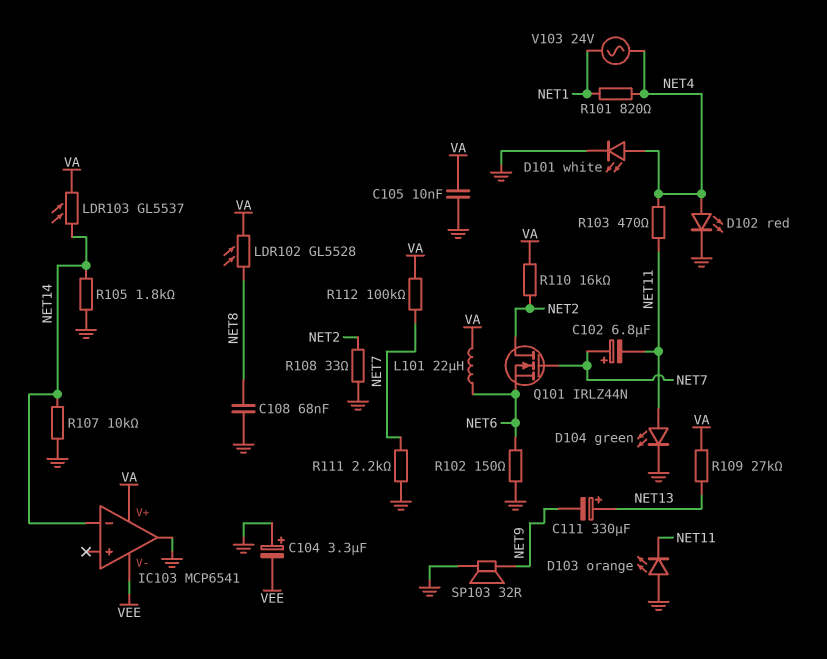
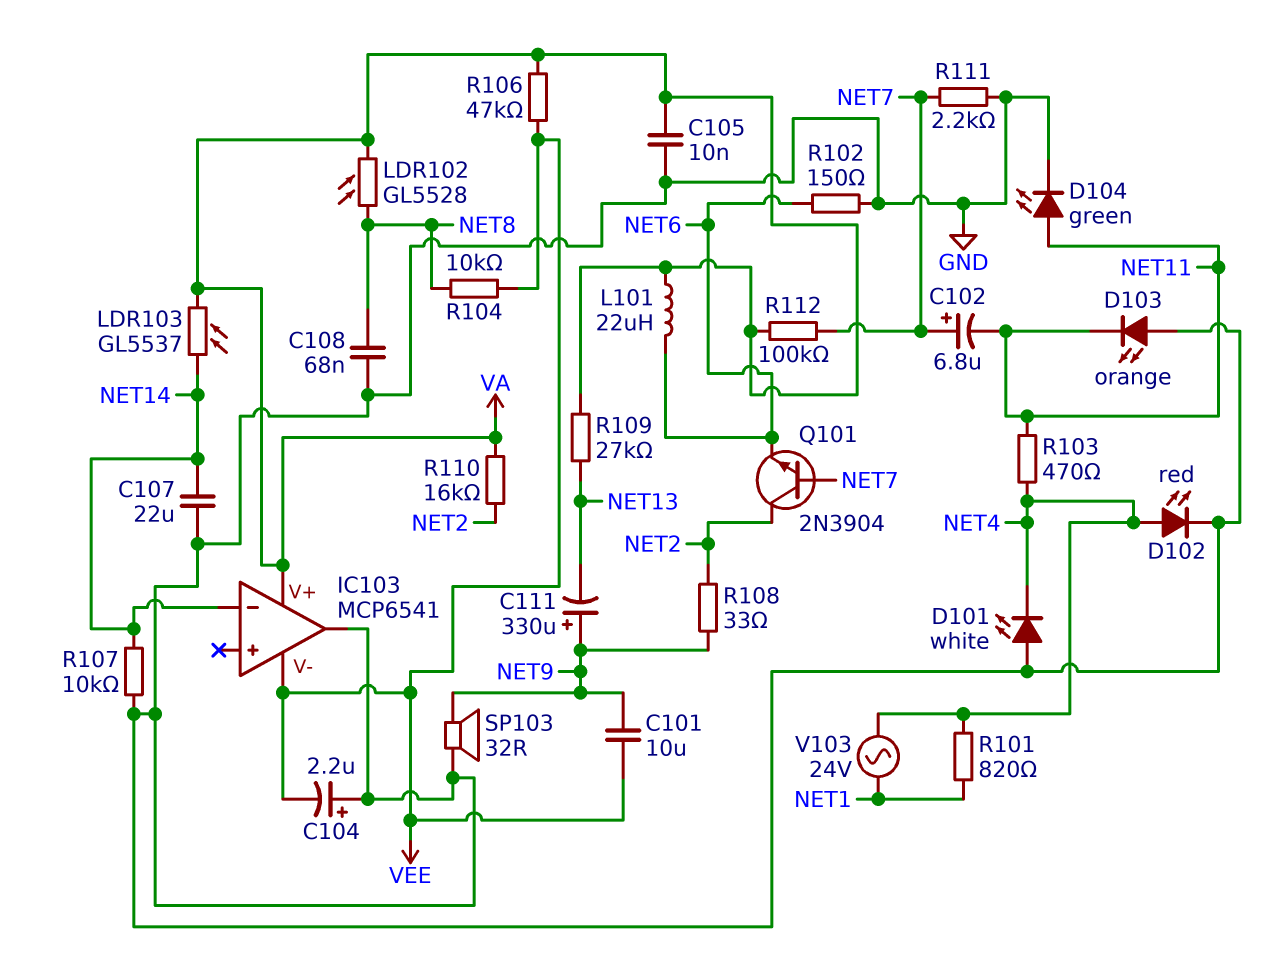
C101: none -> 10uF (NET9, VEE)
C104: 3.3uF (plus GND, minus VEE) -> 2.2uF (plus GND, minus VEE)
C107: none -> 22uF (GND, NET14)
C111: 330uF (plus NET13, minus NET9) -> 330uF (plus NET9, minus NET13)
D101: LED white (A NET4, K GND) -> LED white (A GND, K NET4)
Q101: NMOS IRLZ44N (G NET7, D NET2, S NET6) -> NPN 2N3904 (B NET7, C NET2, E NET6)
R104: none -> 10k (NET8, VEE)
R105: 1.8k (GND, NET14) -> none
R106: none -> 47k (VA, VEE)
R108: 33 (GND, NET2) -> 33 (NET2, NET9)

